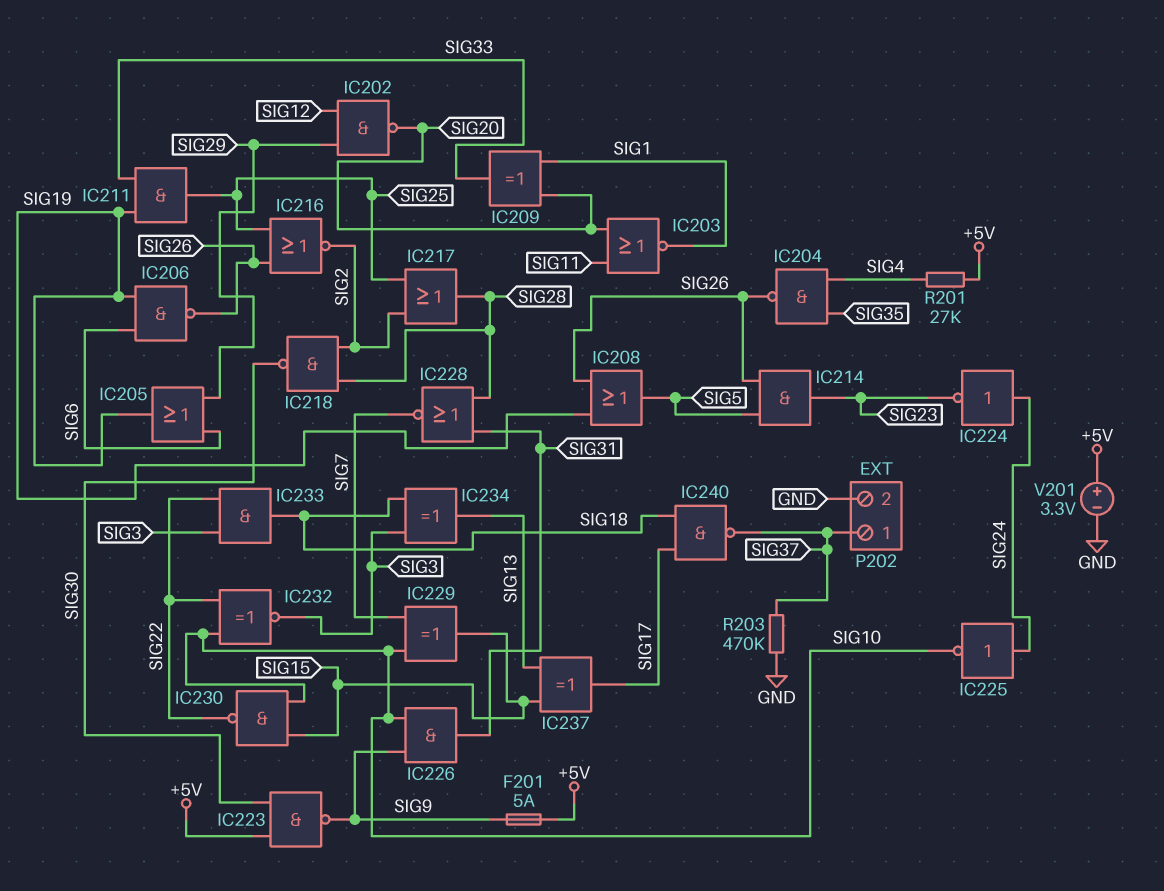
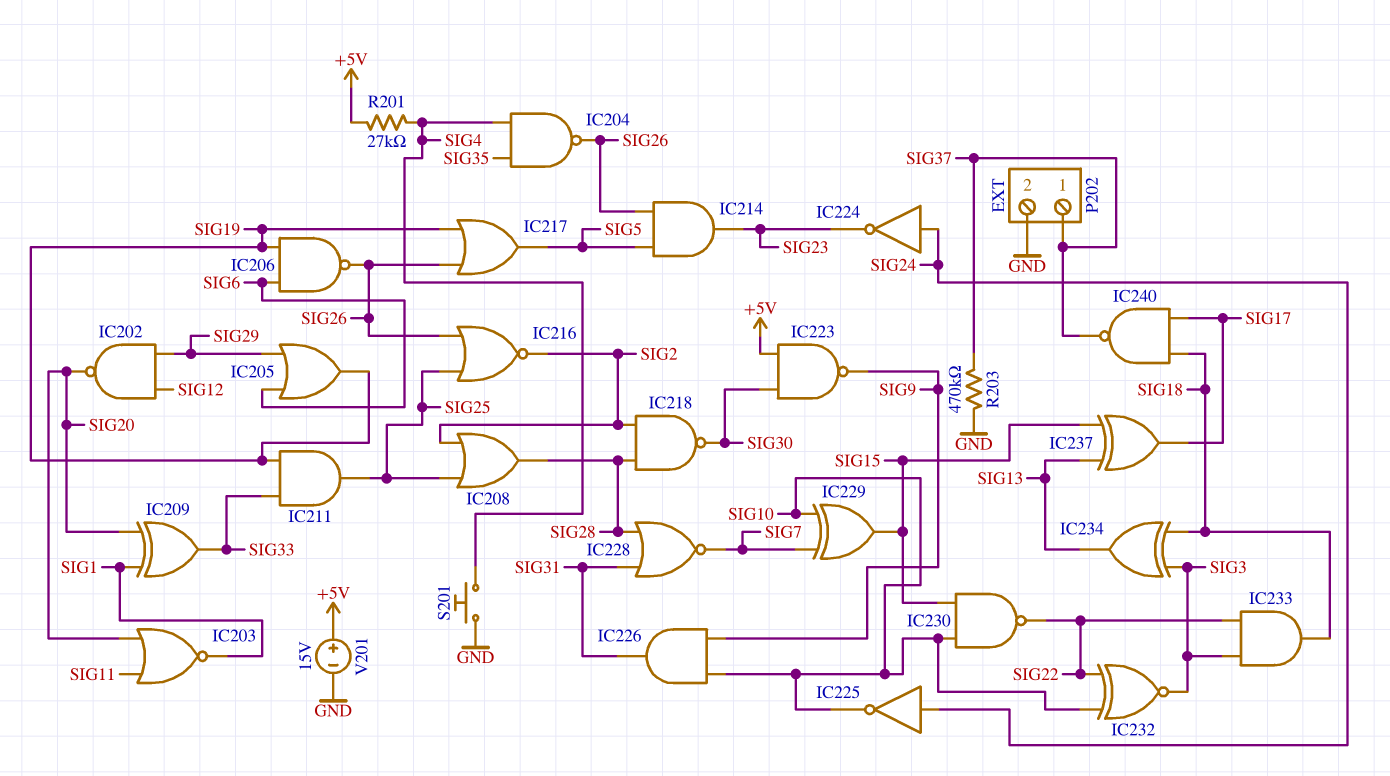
F201: 5A (+5V, SIG9) -> none
IC208: OR (in SIG19, in SIG26, out SIG5) -> OR (in SIG2, in SIG25, out SIG28)
IC217: OR (in SIG2, in SIG25, out SIG28) -> OR (in SIG19, in SIG26, out SIG5)
S201: none -> button (GND, SIG4)
V201: 3.3V (plus +5V, minus GND) -> 15V (plus +5V, minus GND)

